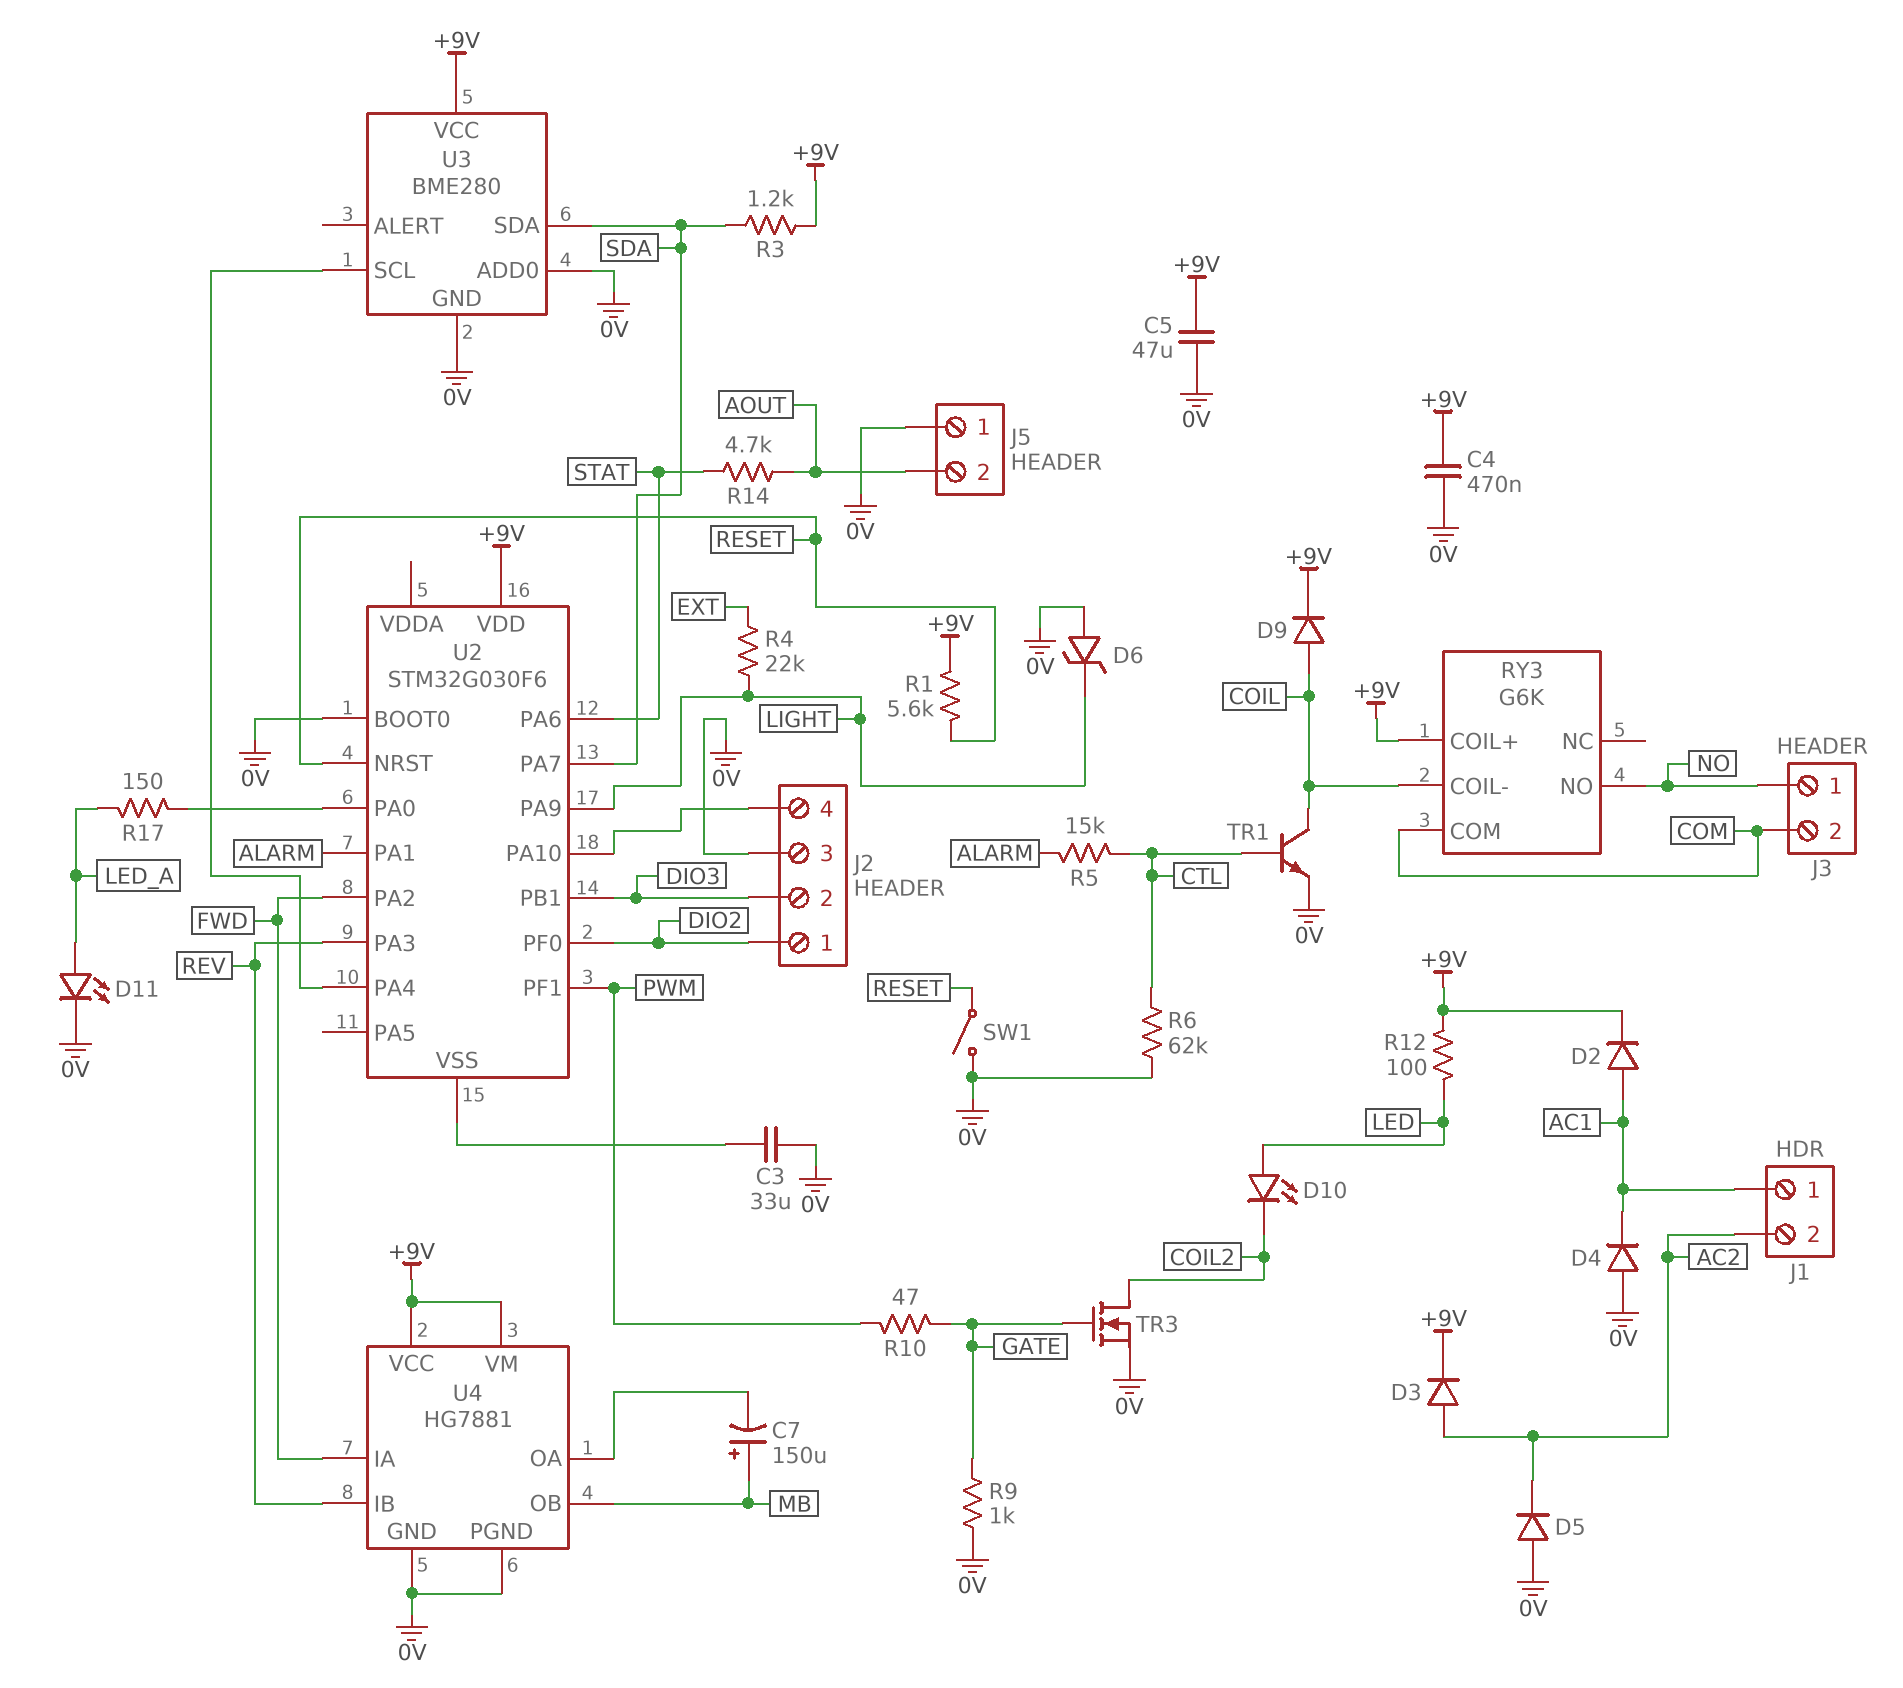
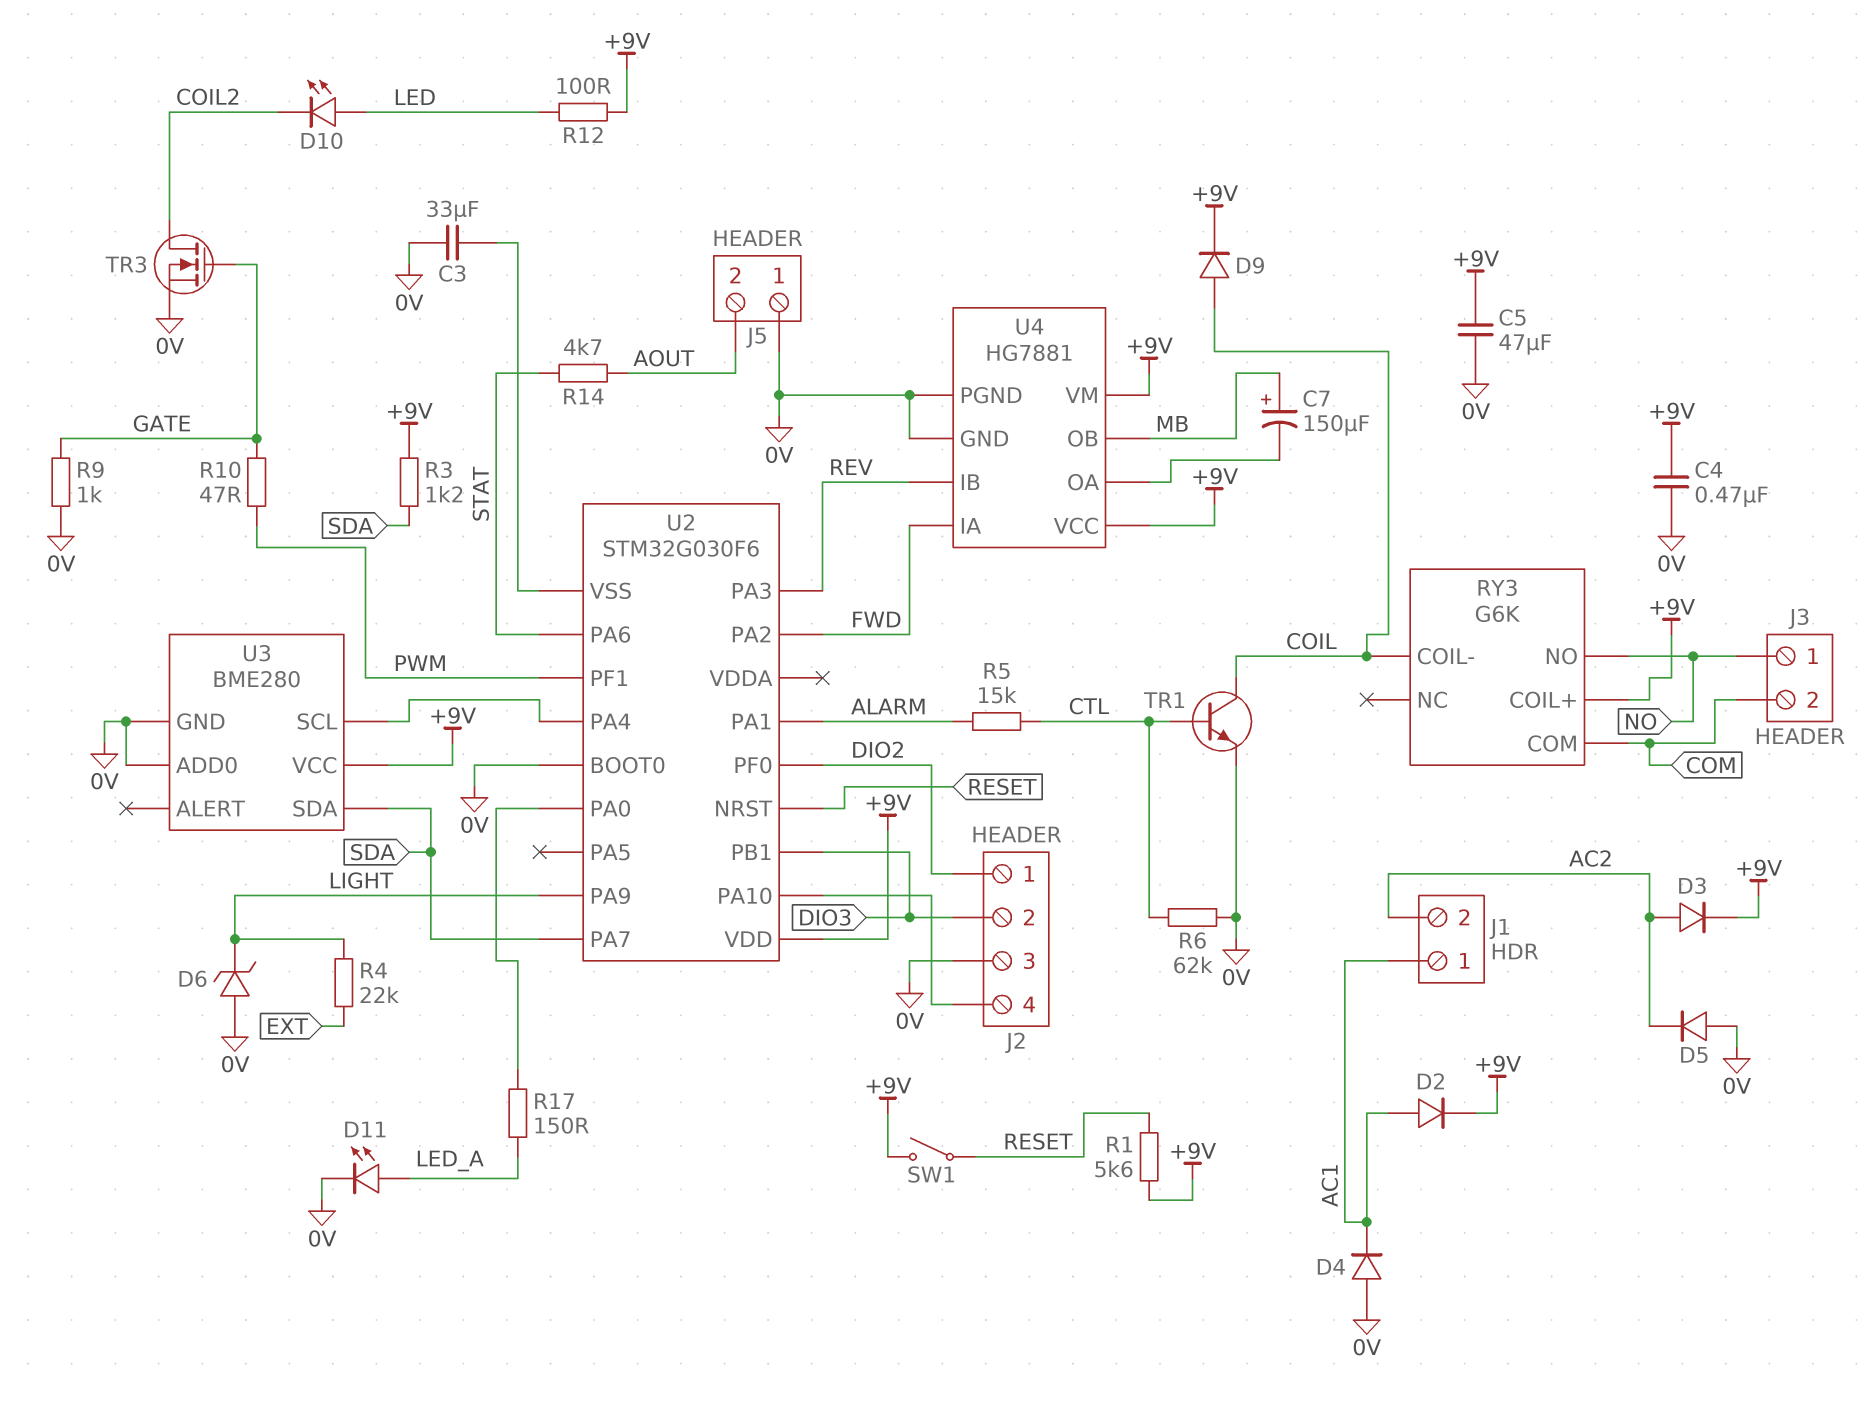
SW1: switch (0V, RESET) -> switch (+9V, RESET)

